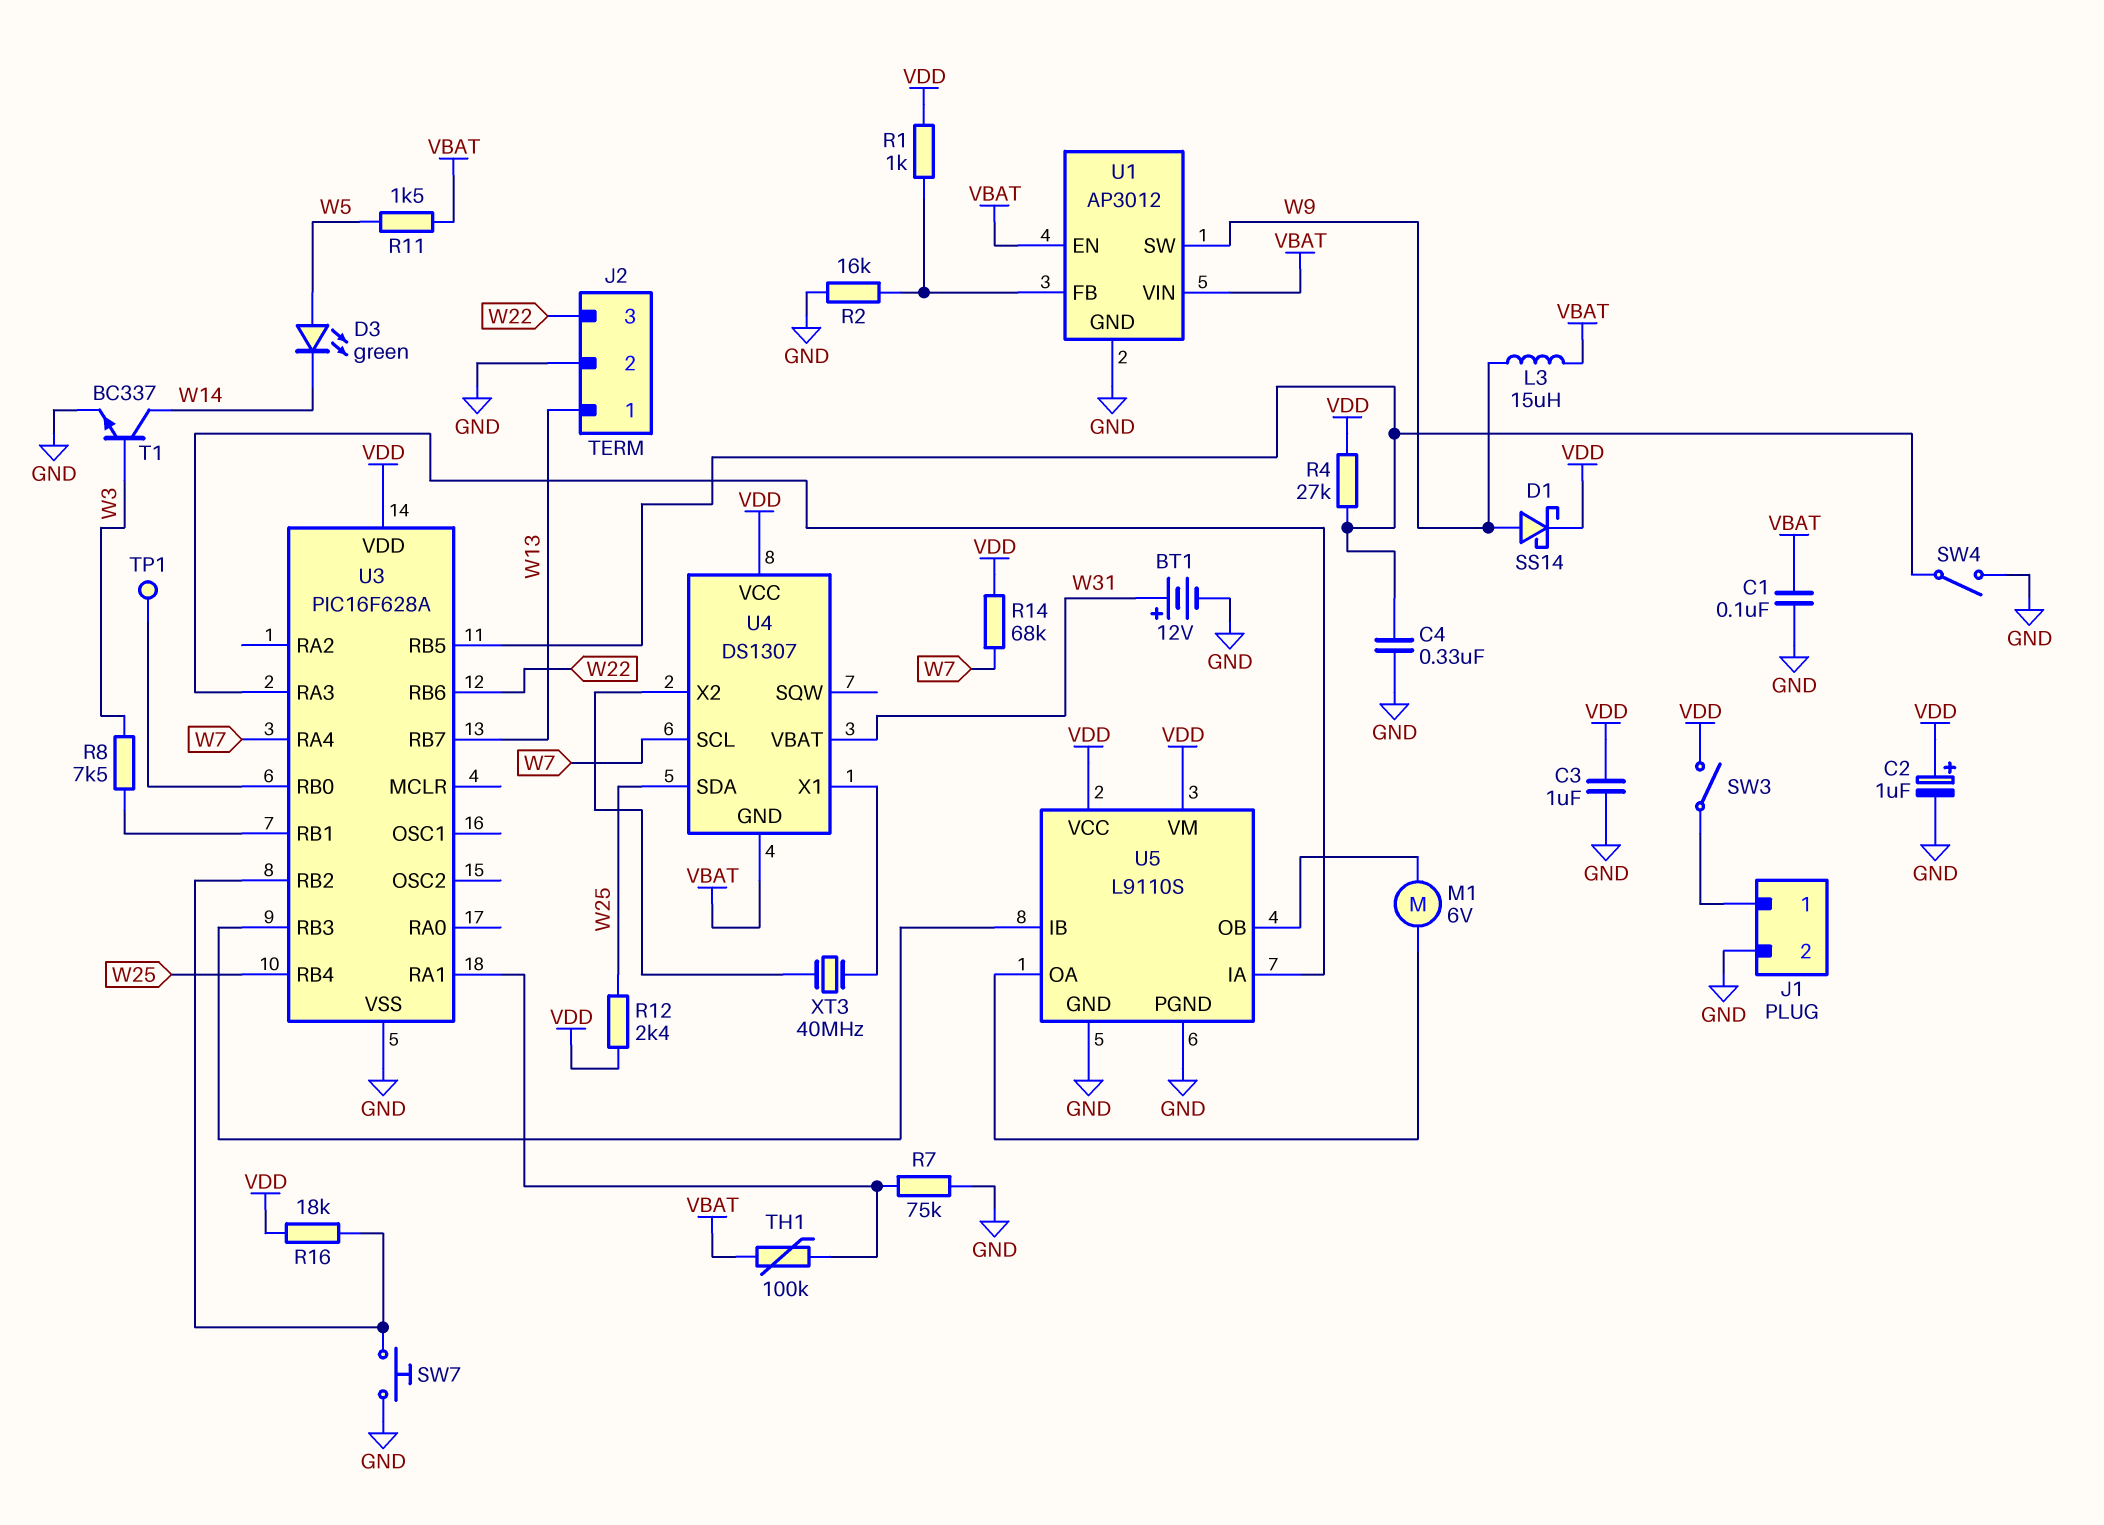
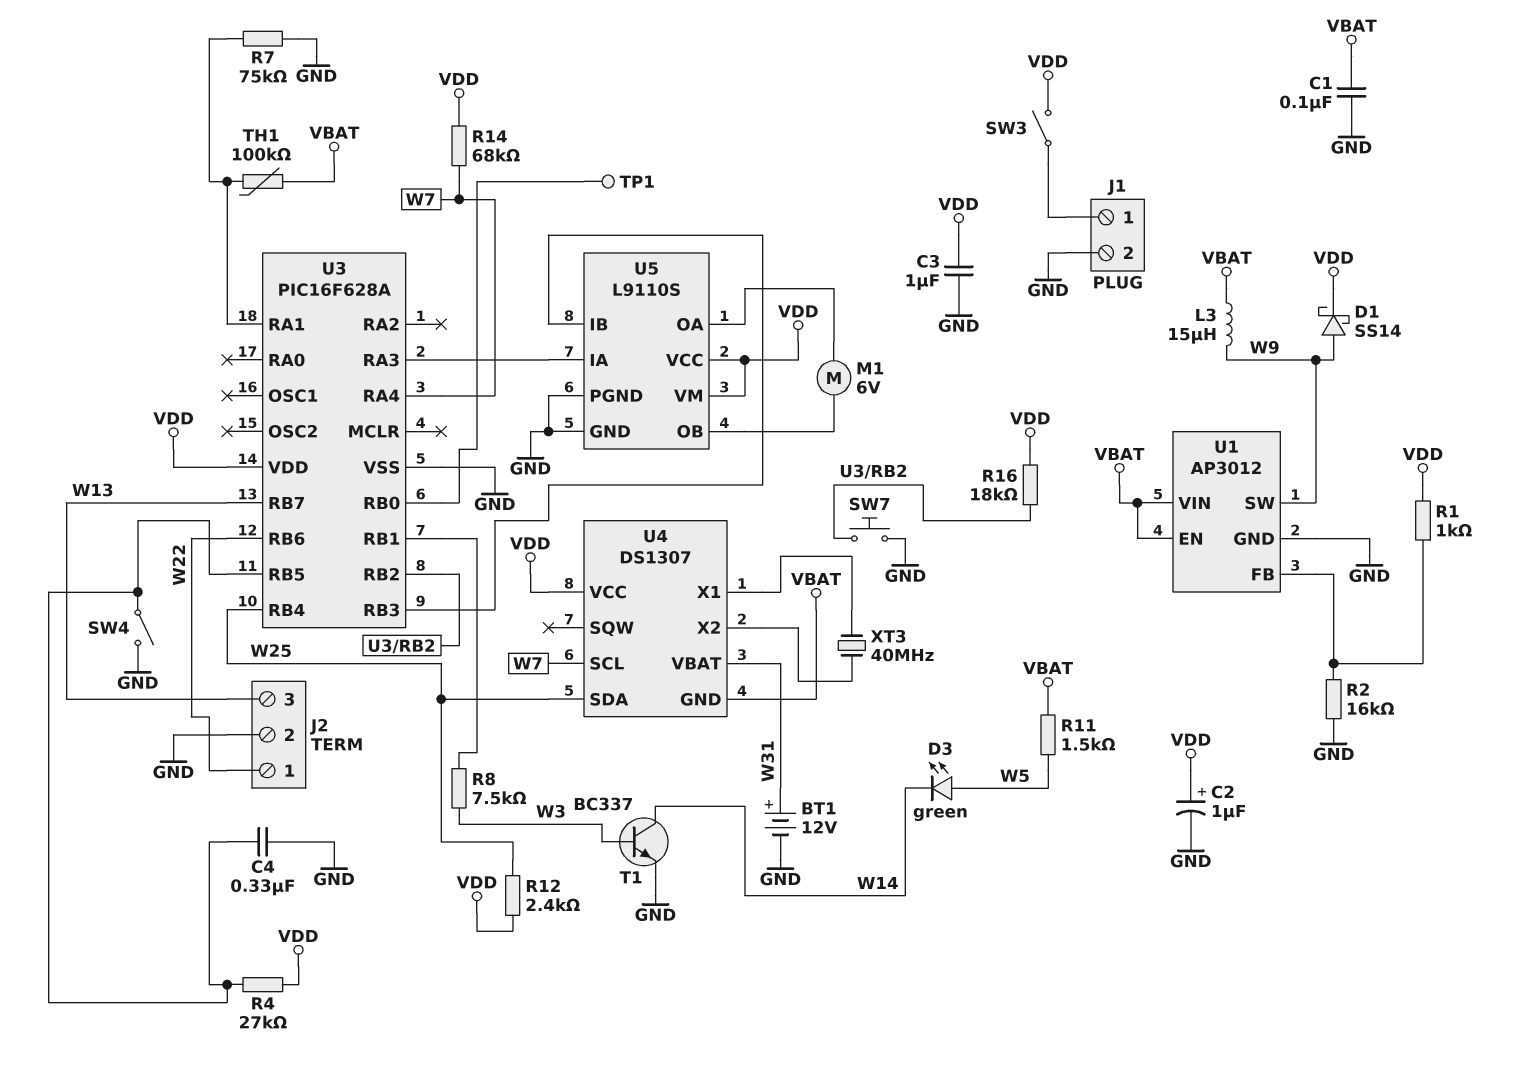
J2 pin 1: W13 -> W22
J2 pin 3: W22 -> W13

